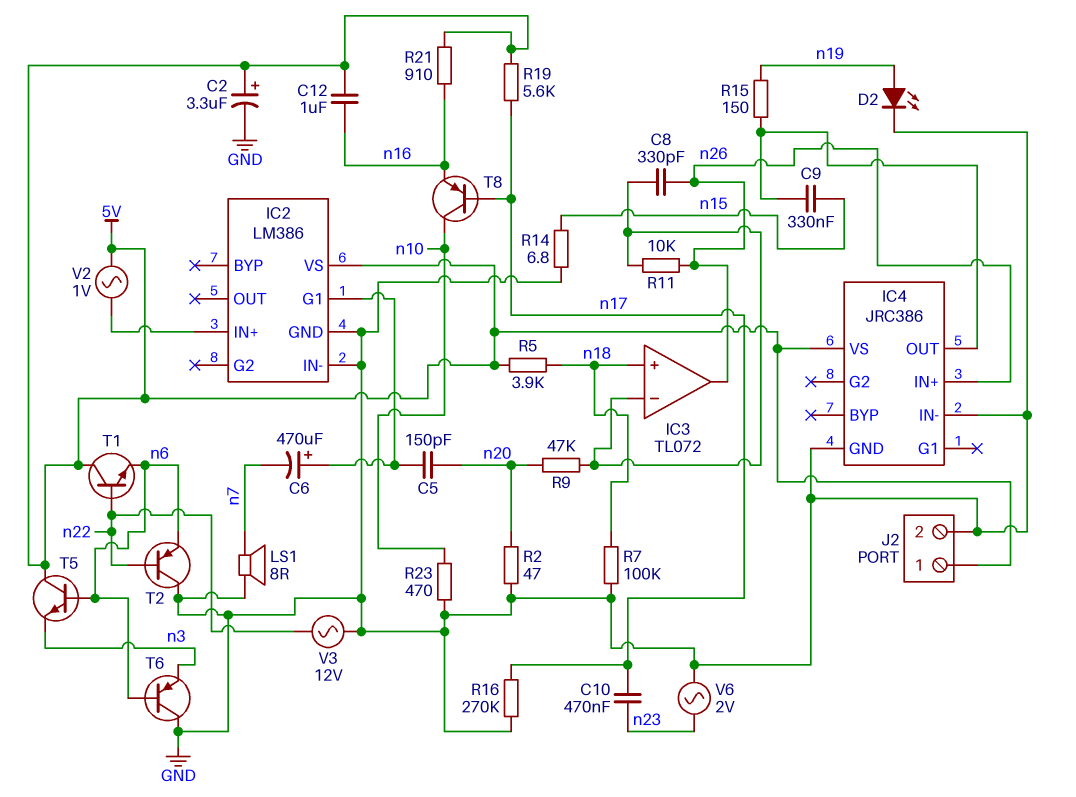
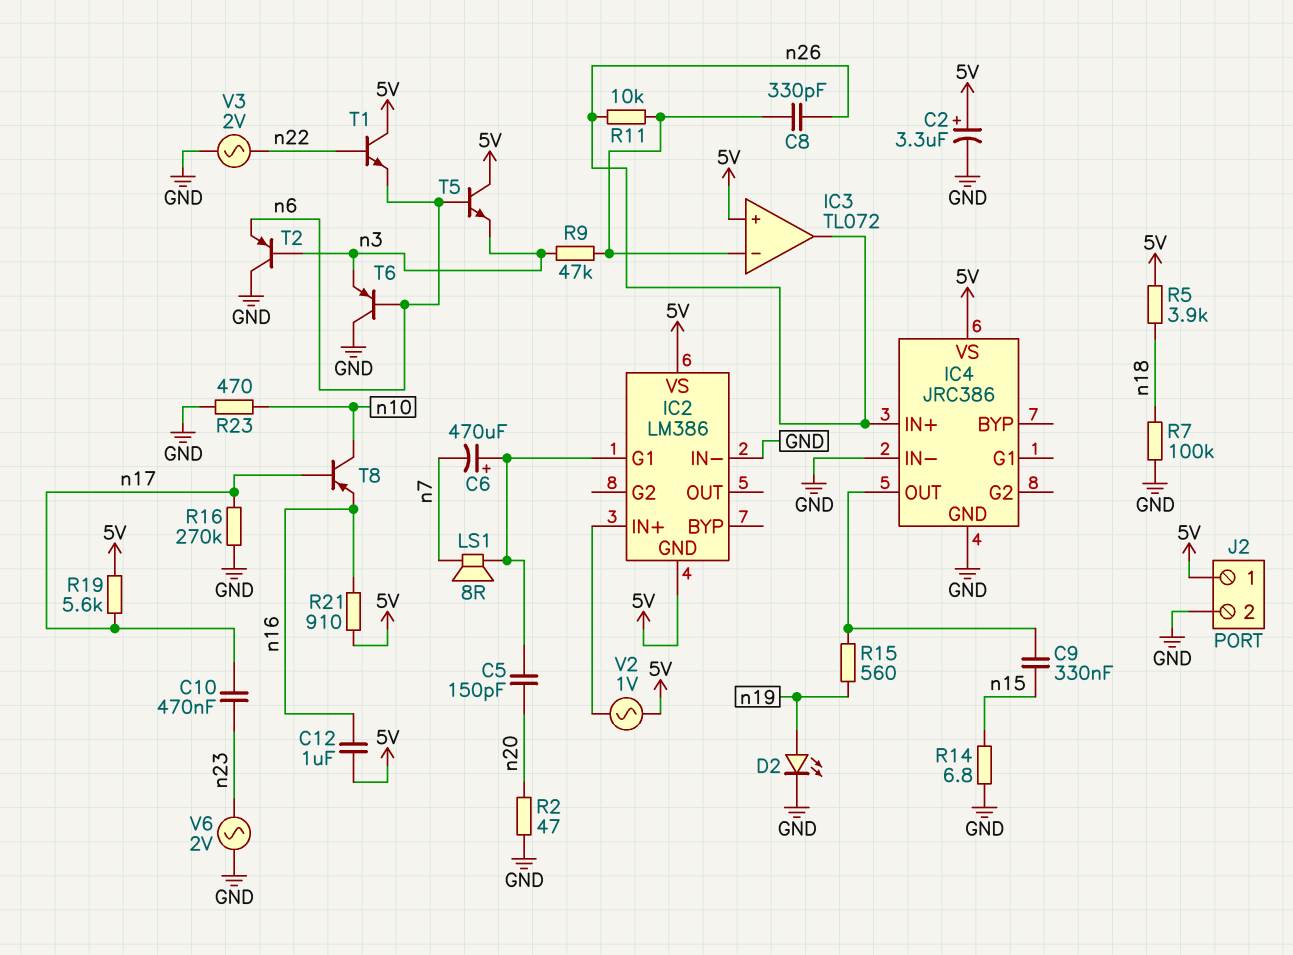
IC2 pin GND: GND -> 5V
IC3 pin in+: n18 -> 5V
LS1: speaker 8R (GND, n7) -> speaker 8R (IC2/G1, n7)
R9: 47k (IC3/in-, n20) -> 47k (IC3/in-, n3)
R15: 150 (IC4/OUT, n19) -> 560 (IC4/OUT, n19)
T2: PNP (B n22, C GND, E n6) -> PNP (B n3, C GND, E n6)
V3: AC 12V (GND, n22) -> AC 2V (GND, n22)

